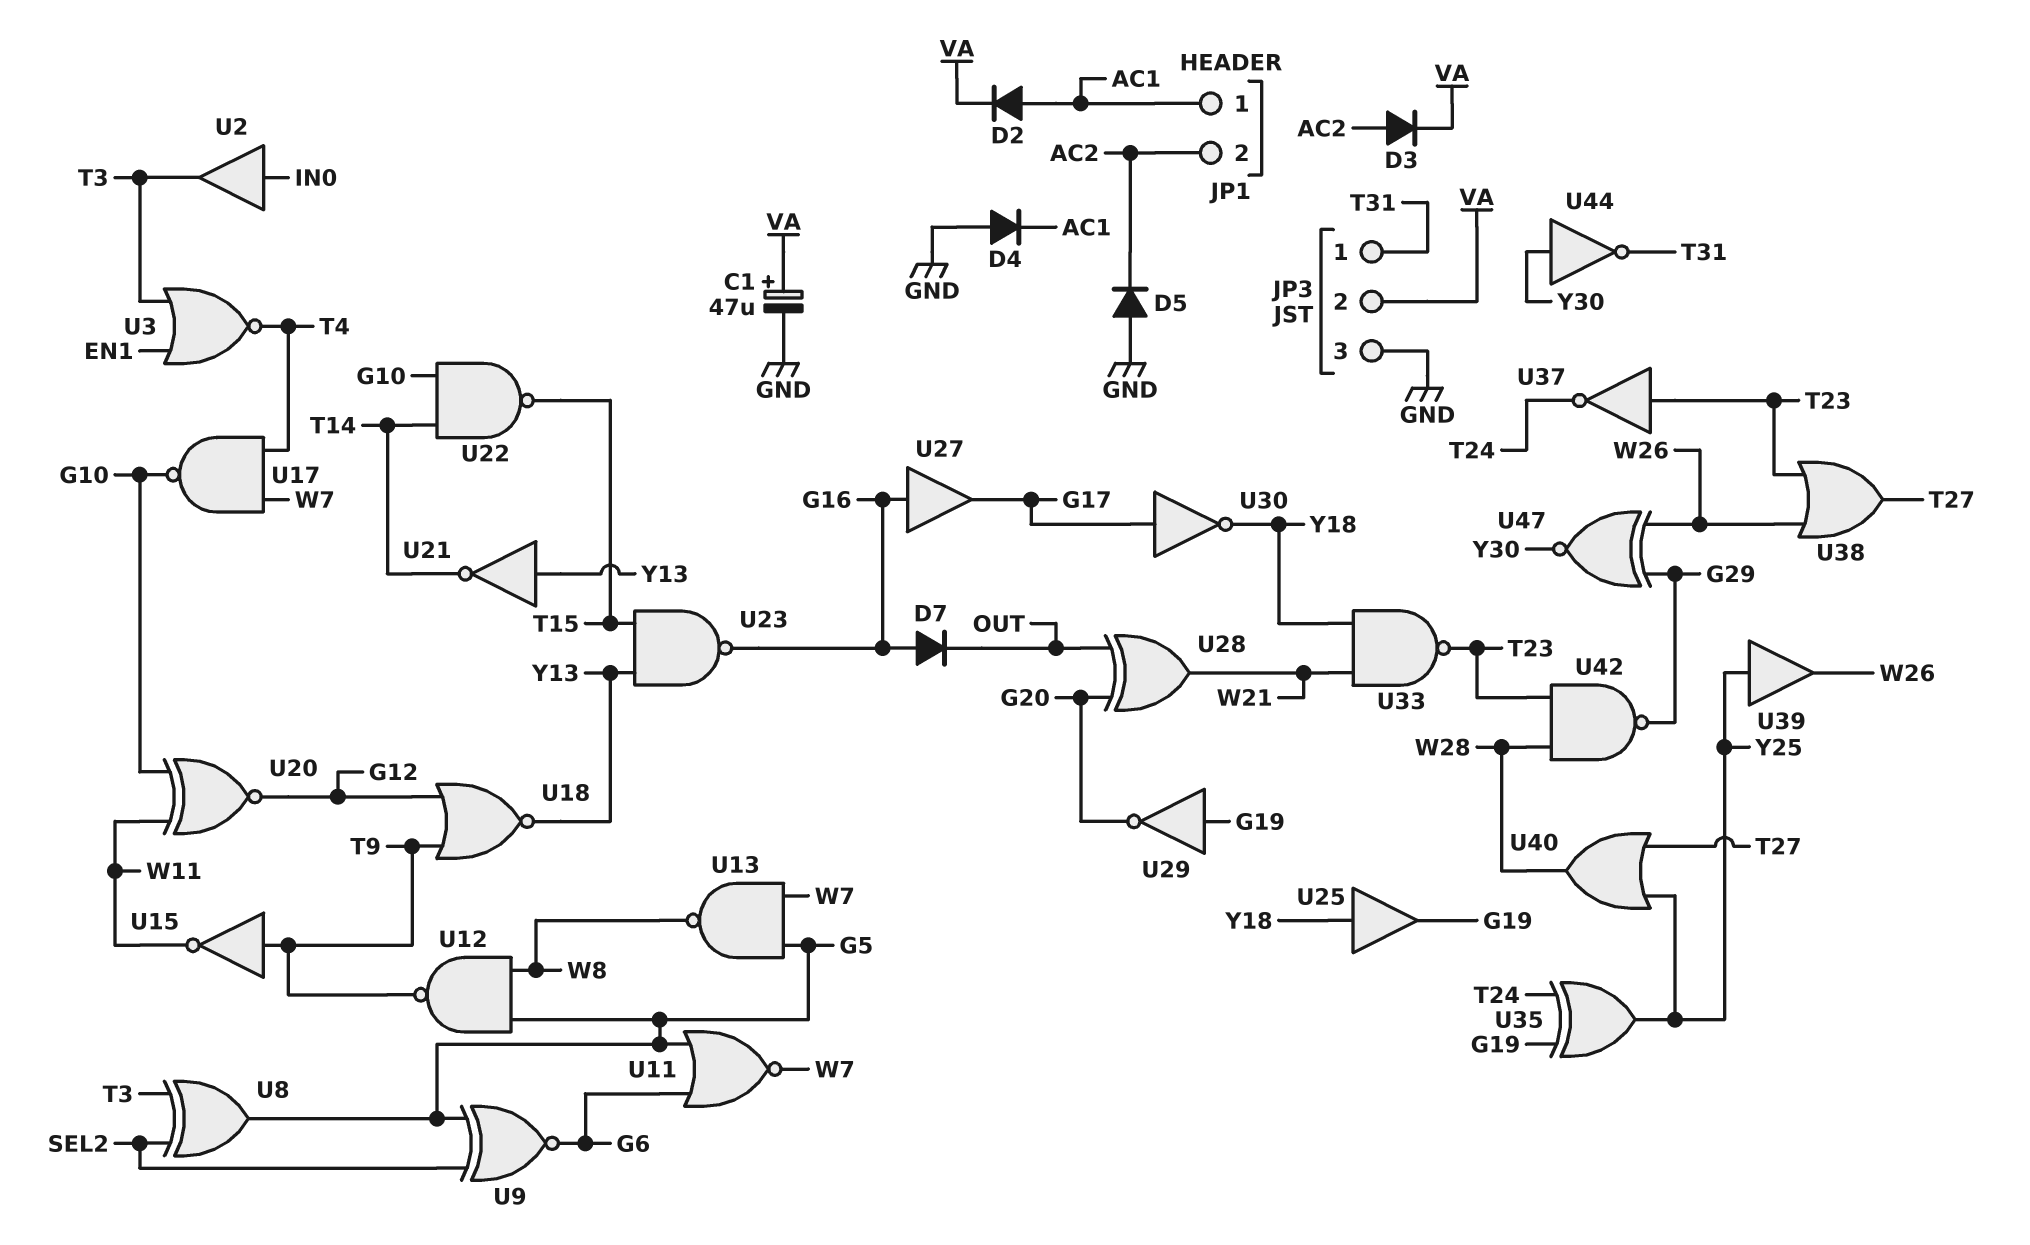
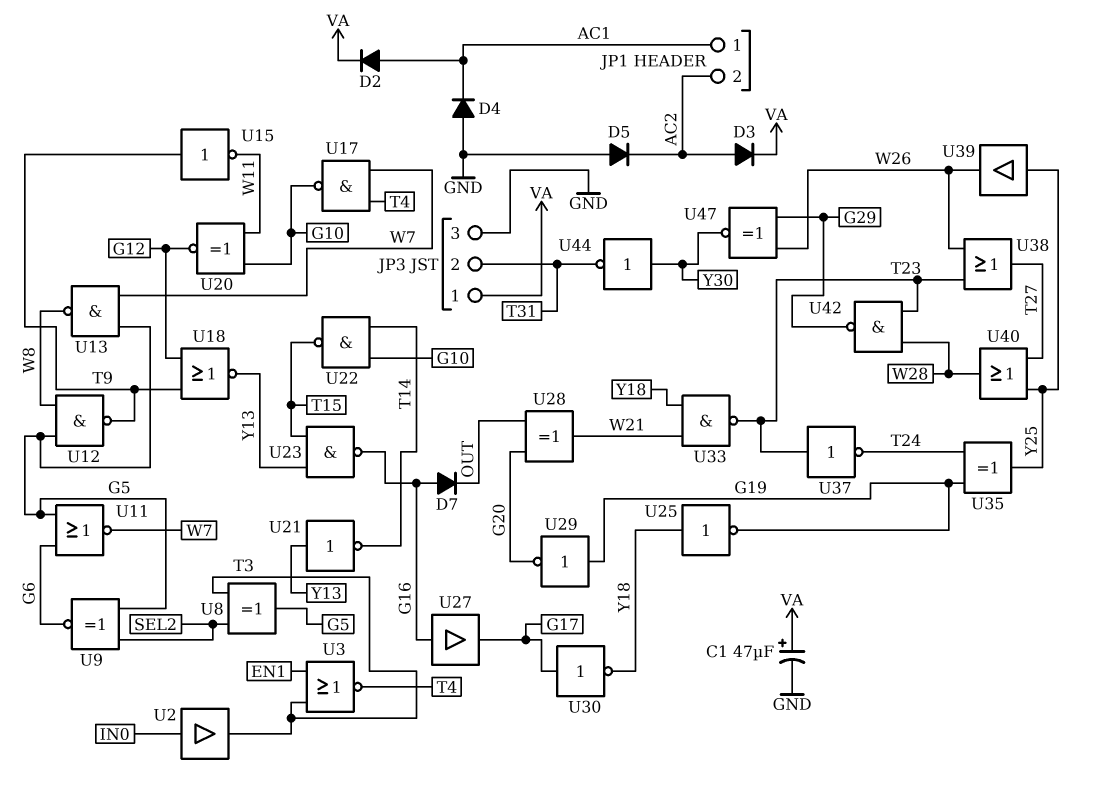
JP3 pin 1: T31 -> VA
JP3 pin 2: VA -> T31
U25: buffer (in Y18, out G19) -> NOT (in Y18, out G19)

